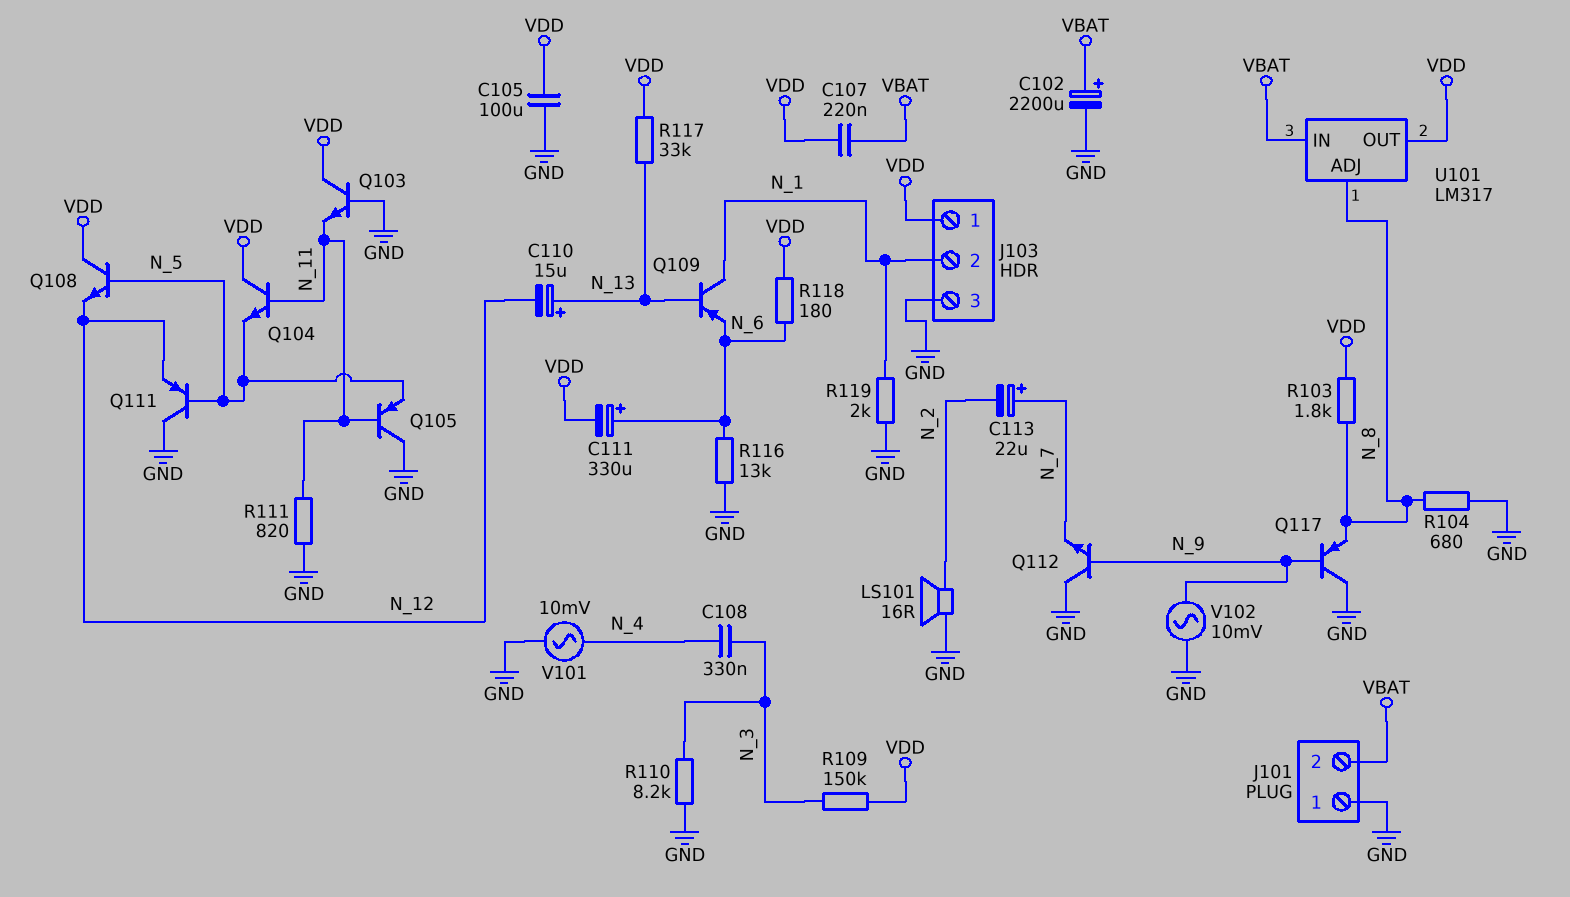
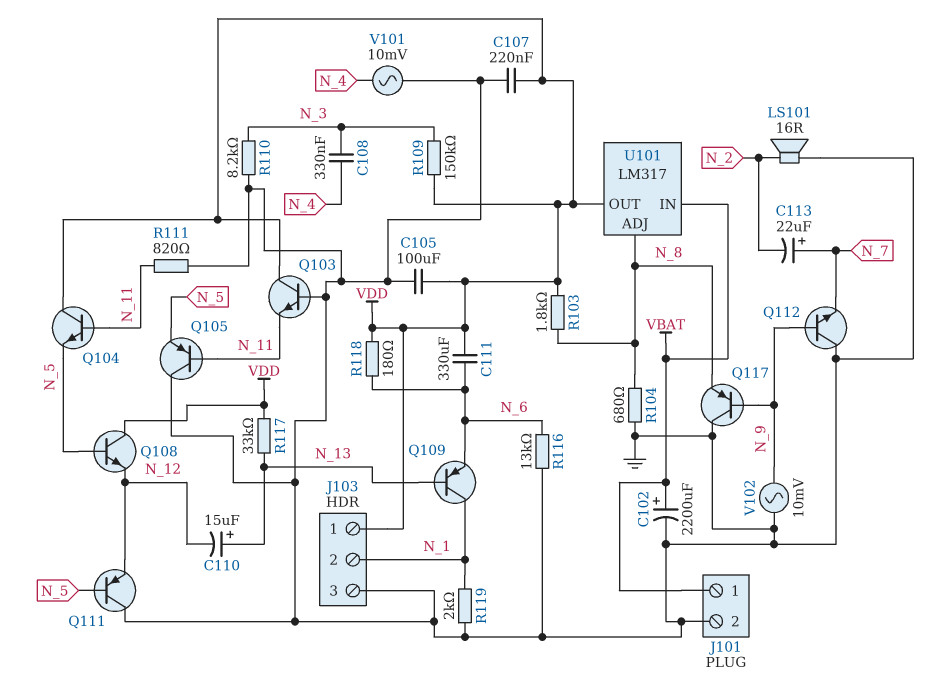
C107: 220nF (VBAT, VDD) -> 220nF (GND, VDD)
C111: 330uF (plus N_6, minus VDD) -> 330uF (N_6, VDD)
J101 pin 1: GND -> VBAT
J101 pin 2: VBAT -> GND

